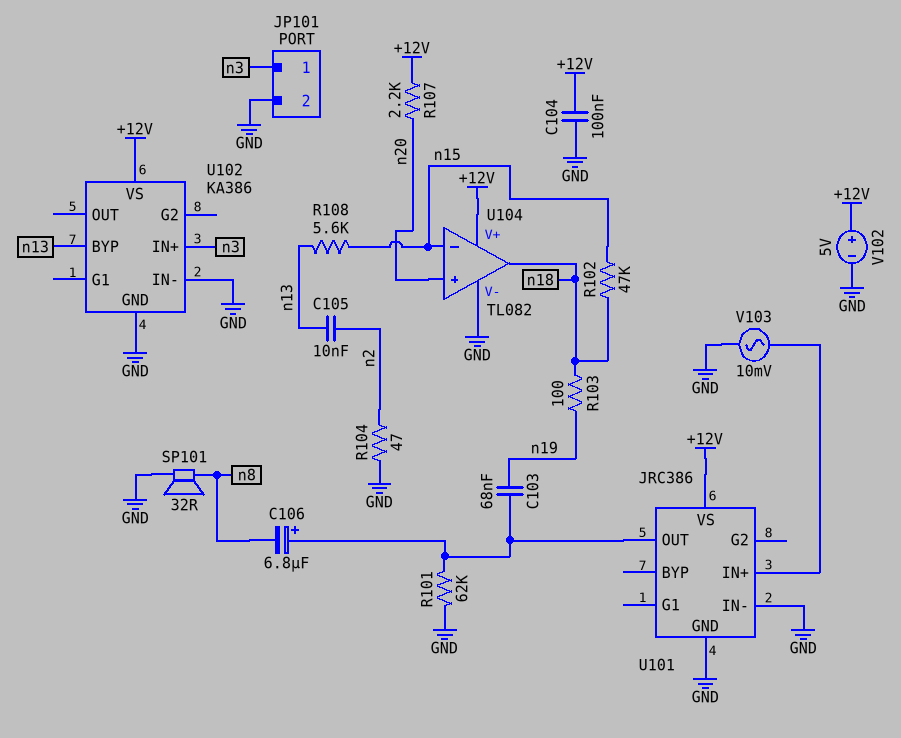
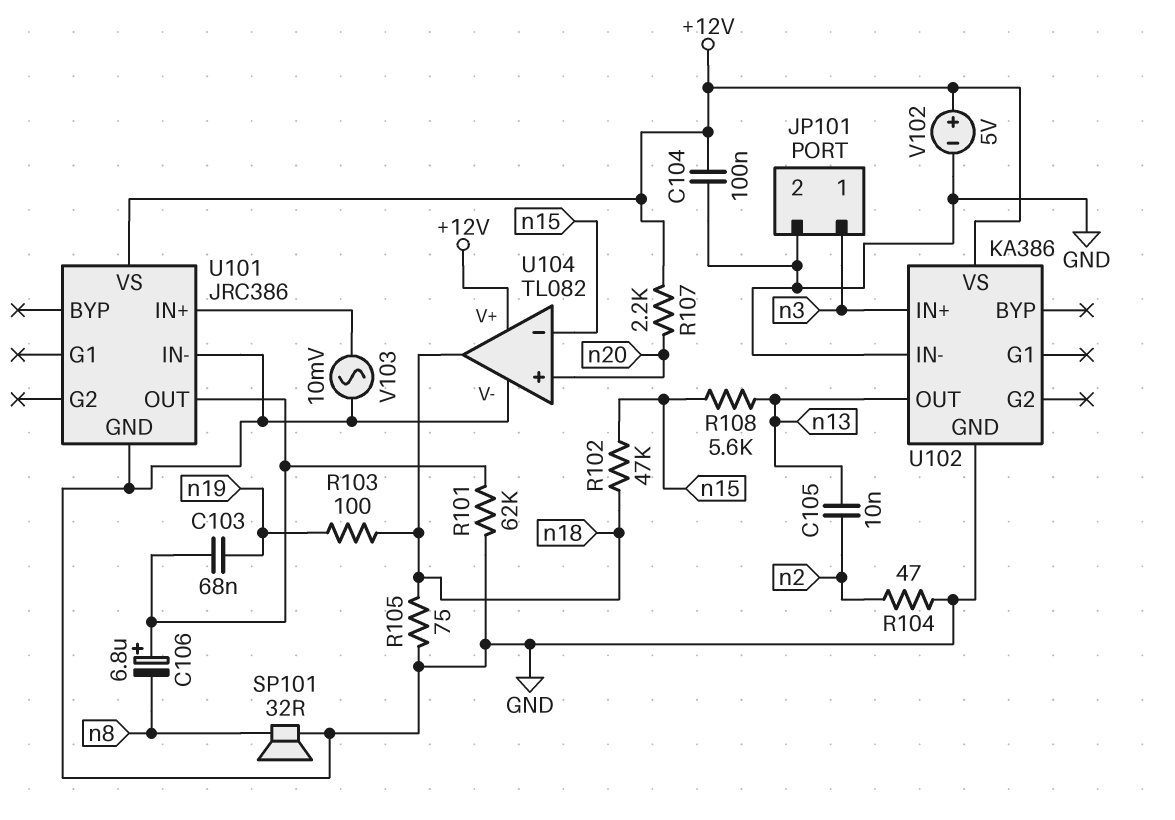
R105: none -> 75 (GND, n18)
U102 pin BYP: n13 -> none
U102 pin OUT: none -> n13

